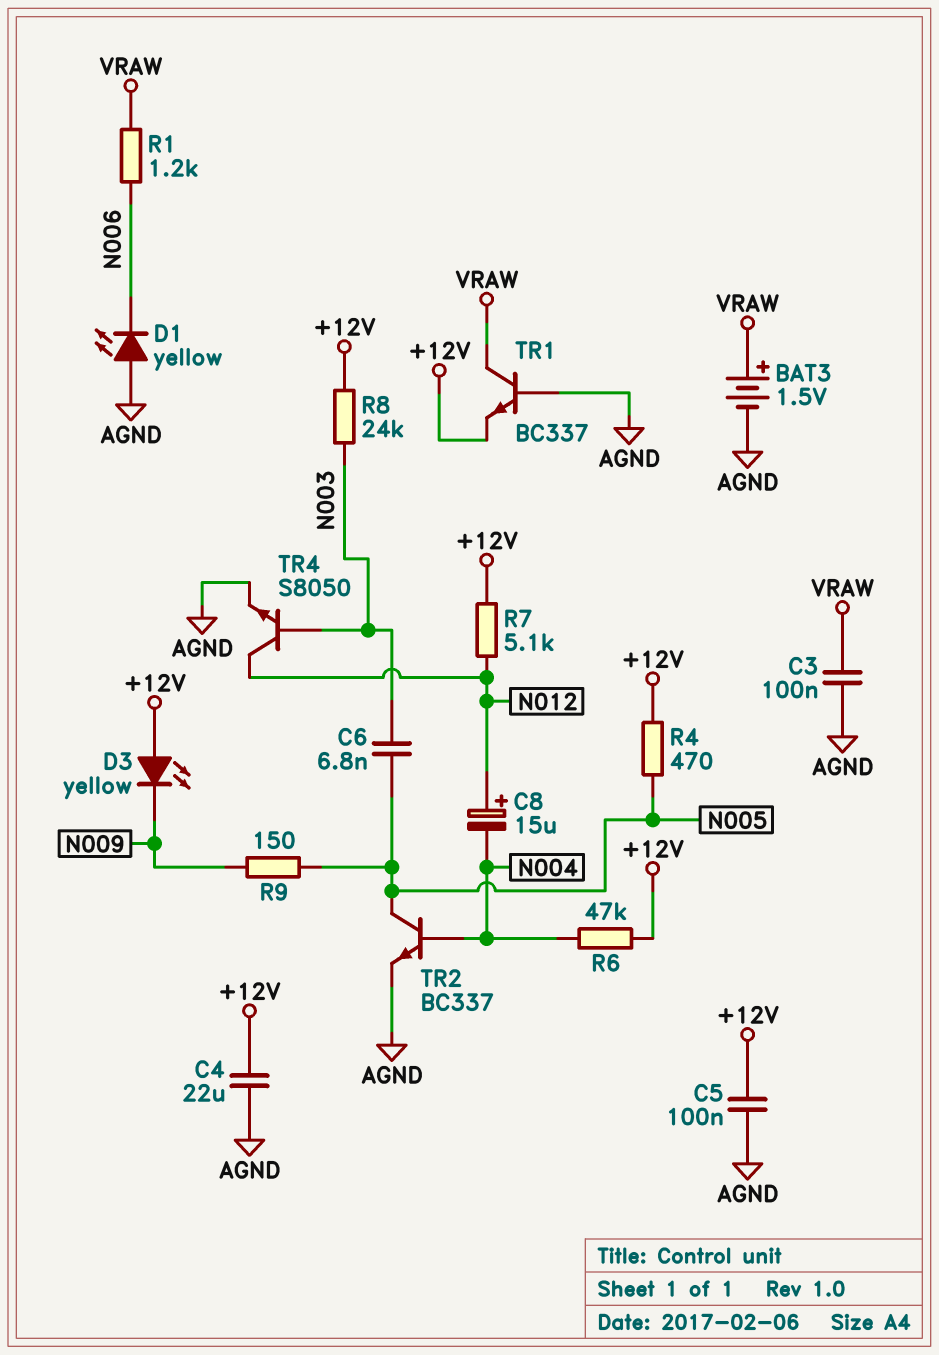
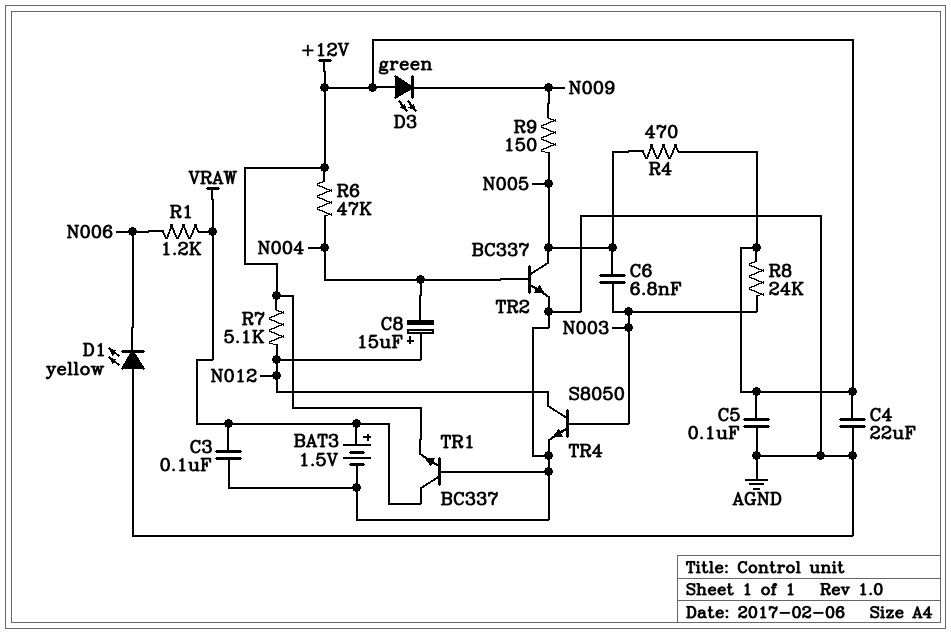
D3: LED yellow (A +12V, K N009) -> LED green (A +12V, K N009)

